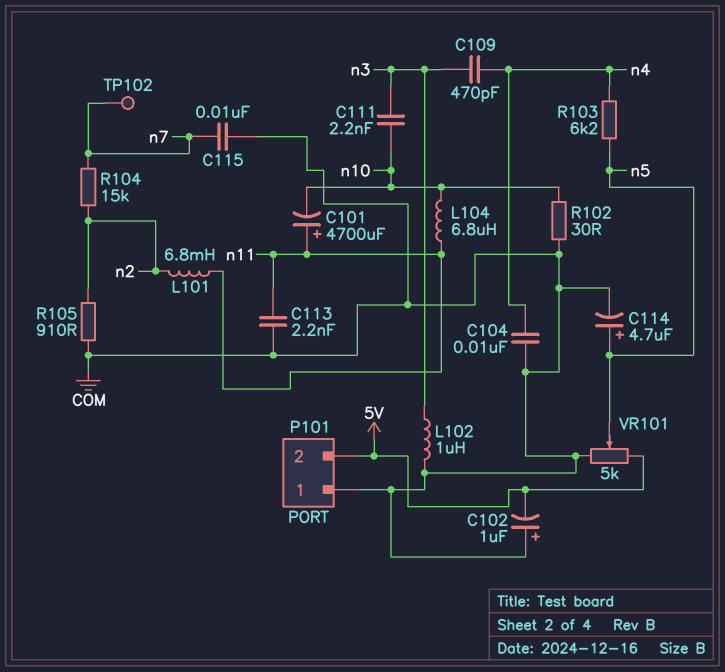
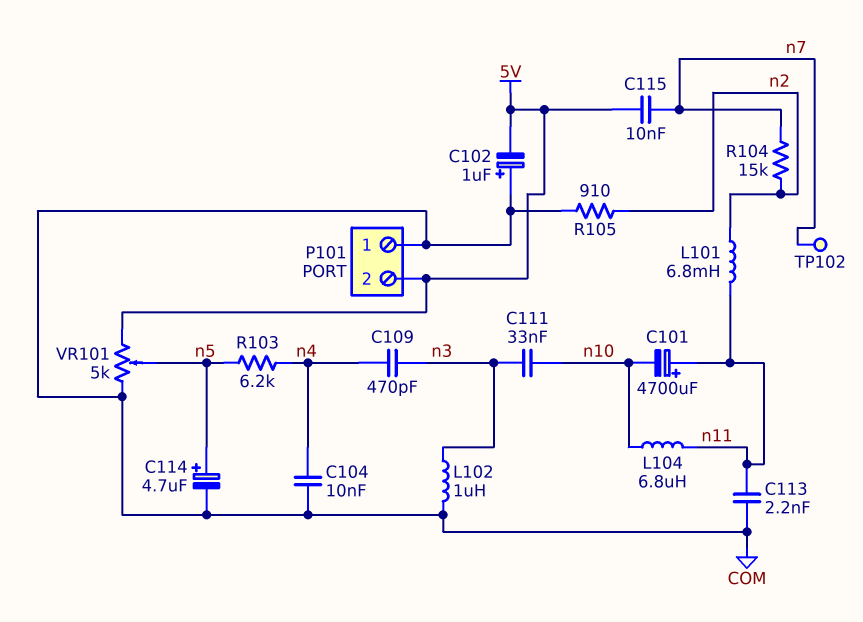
C111: 2.2nF (n3, n10) -> 33nF (n3, n10)
C115: 10nF (COM, n7) -> 10nF (5V, n7)
R102: 30 (COM, n10) -> none

